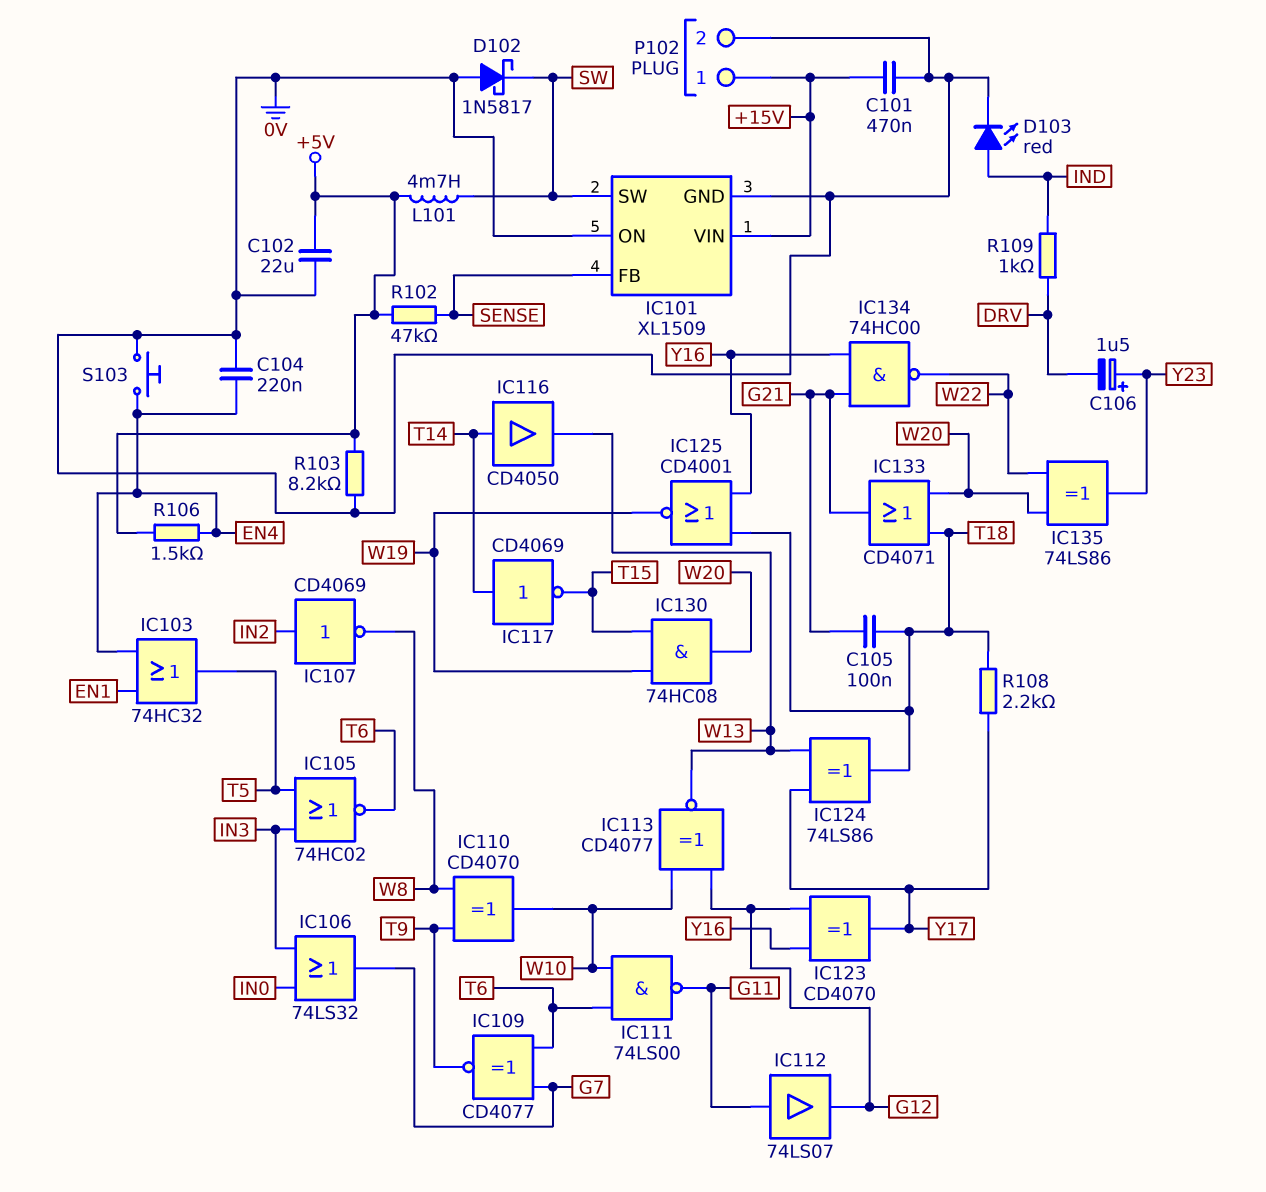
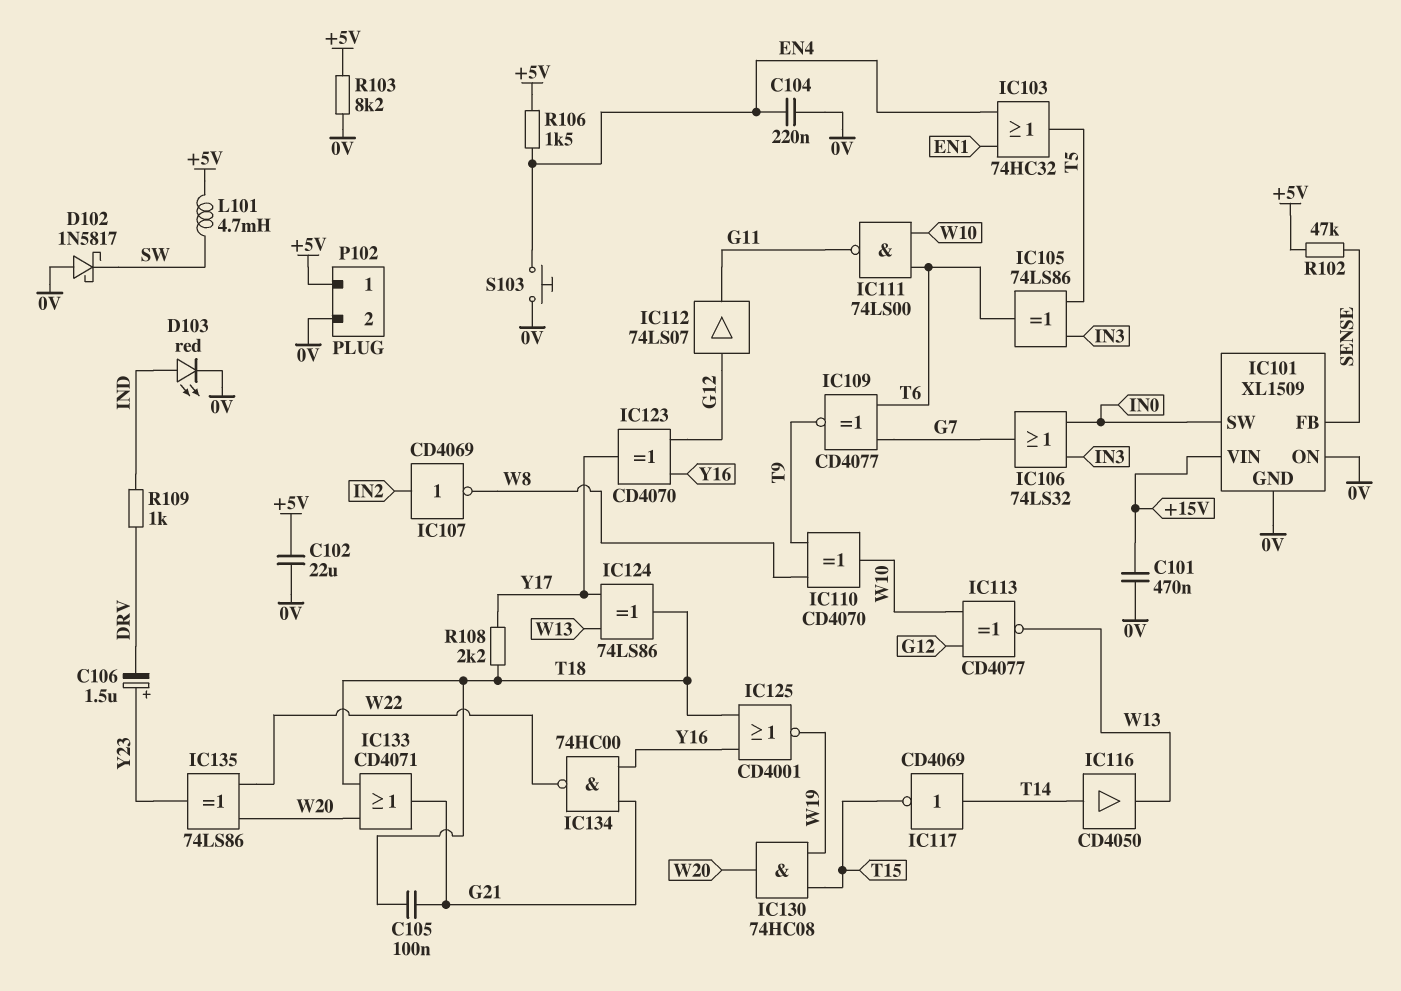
IC101 pin SW: SW -> IN0
IC105: NOR 74HC02 (in IN3, in T5, out T6) -> XOR 74LS86 (in IN3, in T5, out T6)
IC112: buffer 74LS07 (in G11, out G12) -> buffer 74LS07 (in G12, out G11)
P102 pin 1: +15V -> +5V

